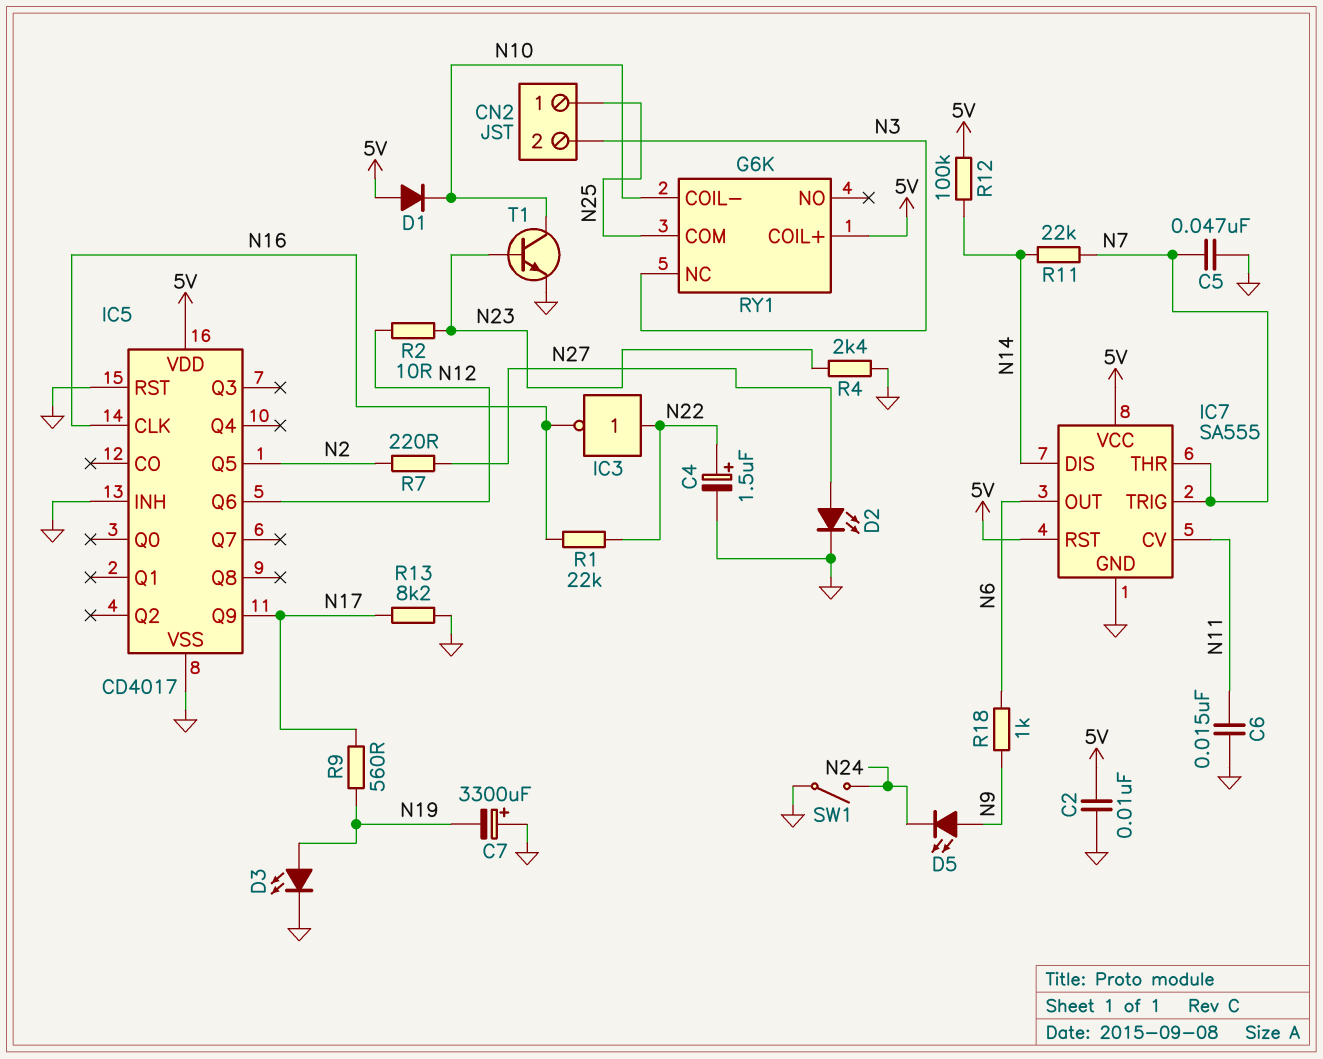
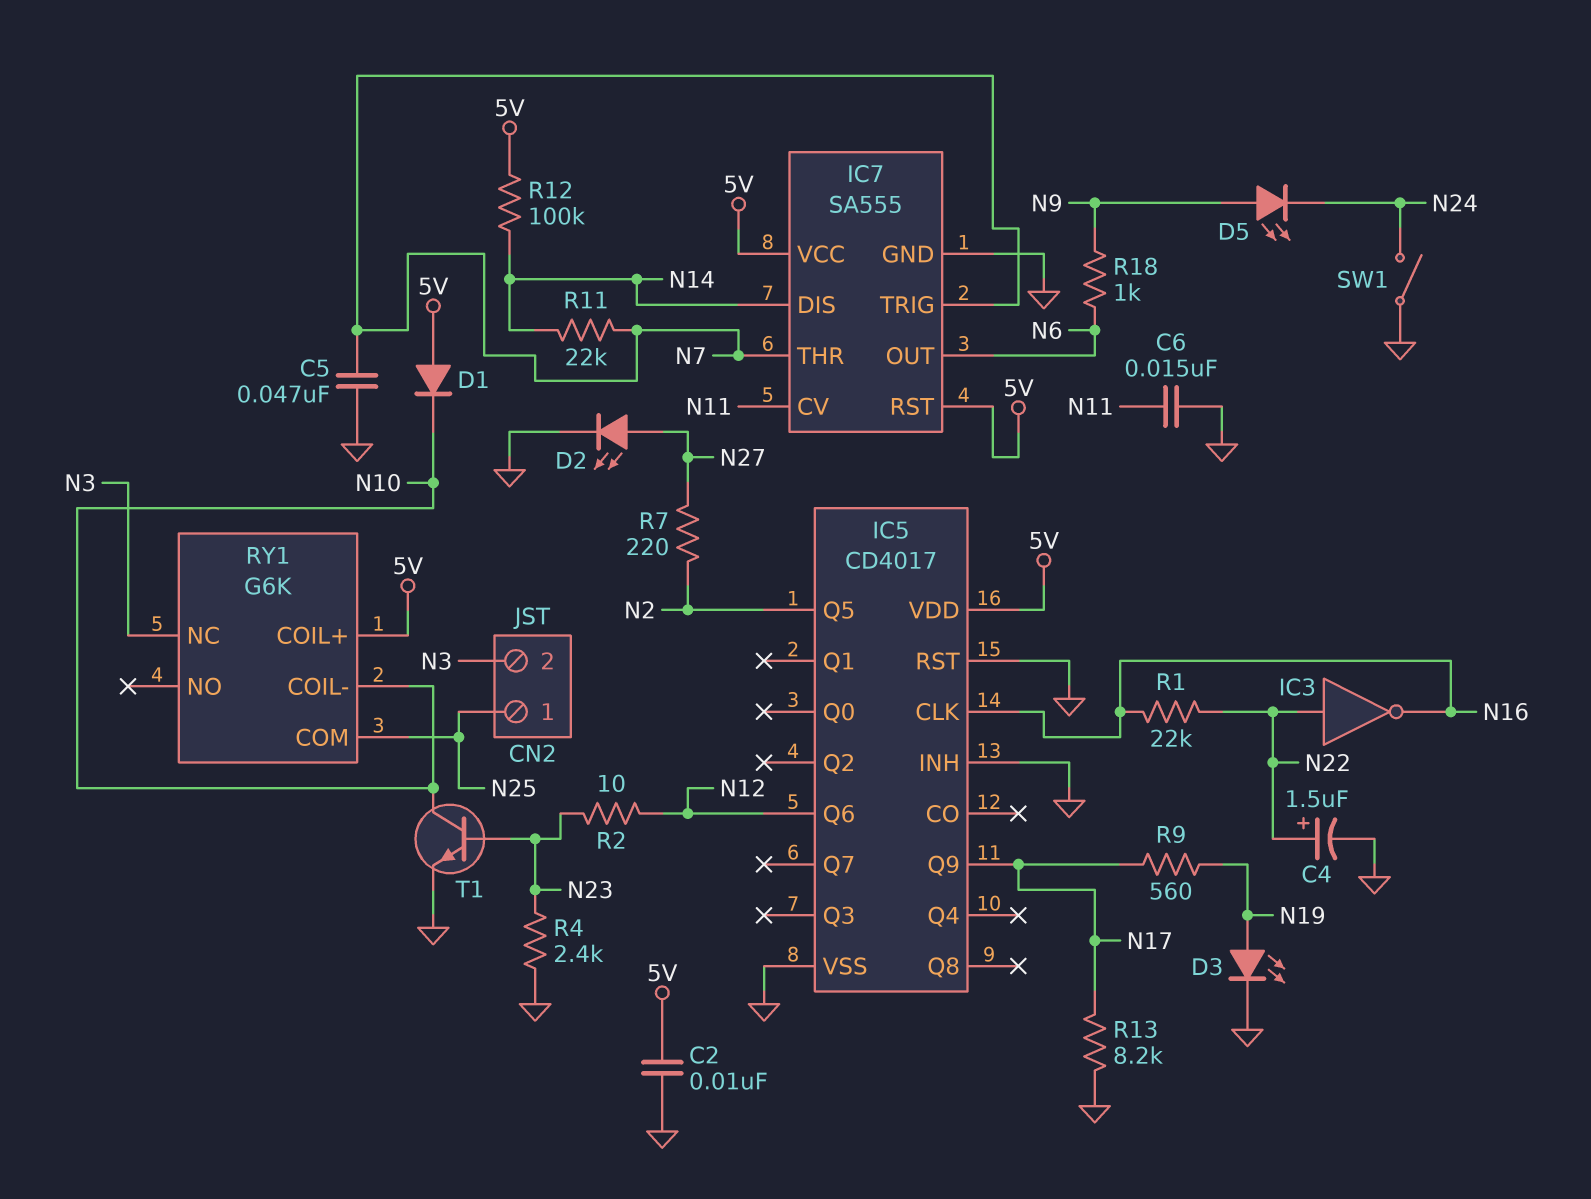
C7: 3300uF (plus GND, minus N19) -> none

